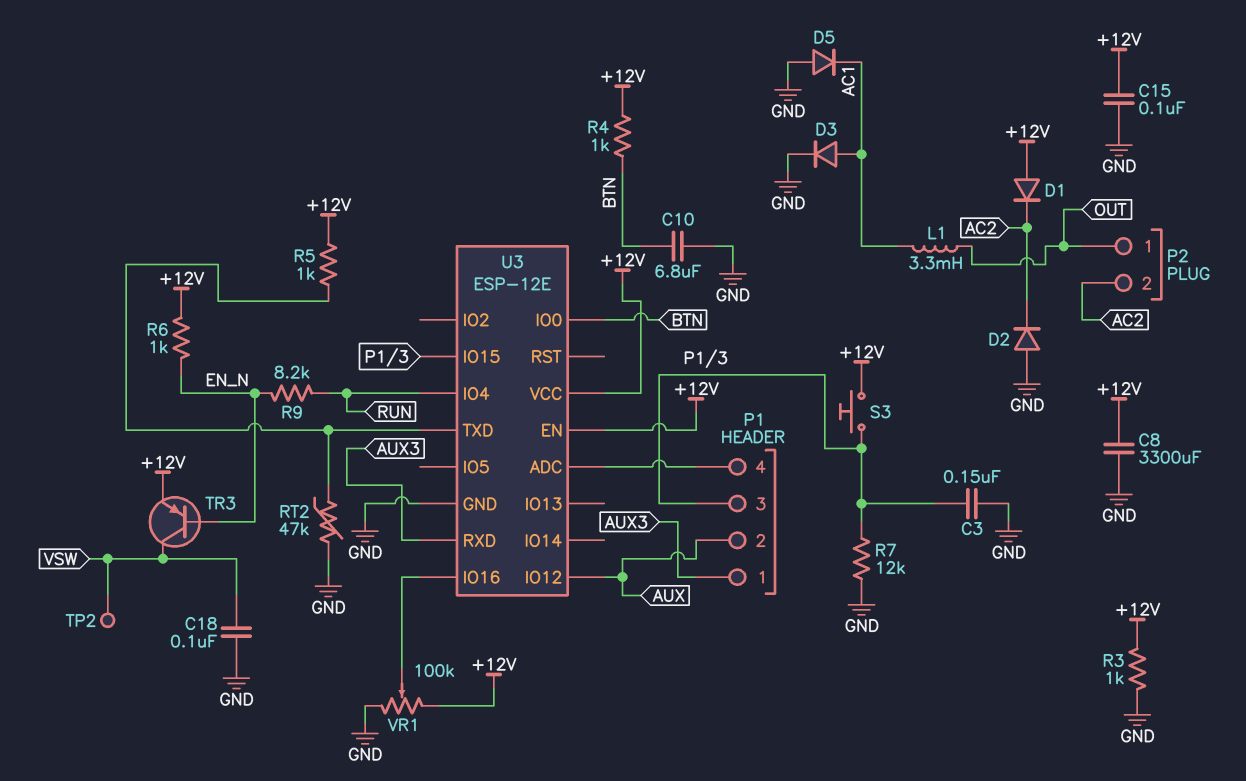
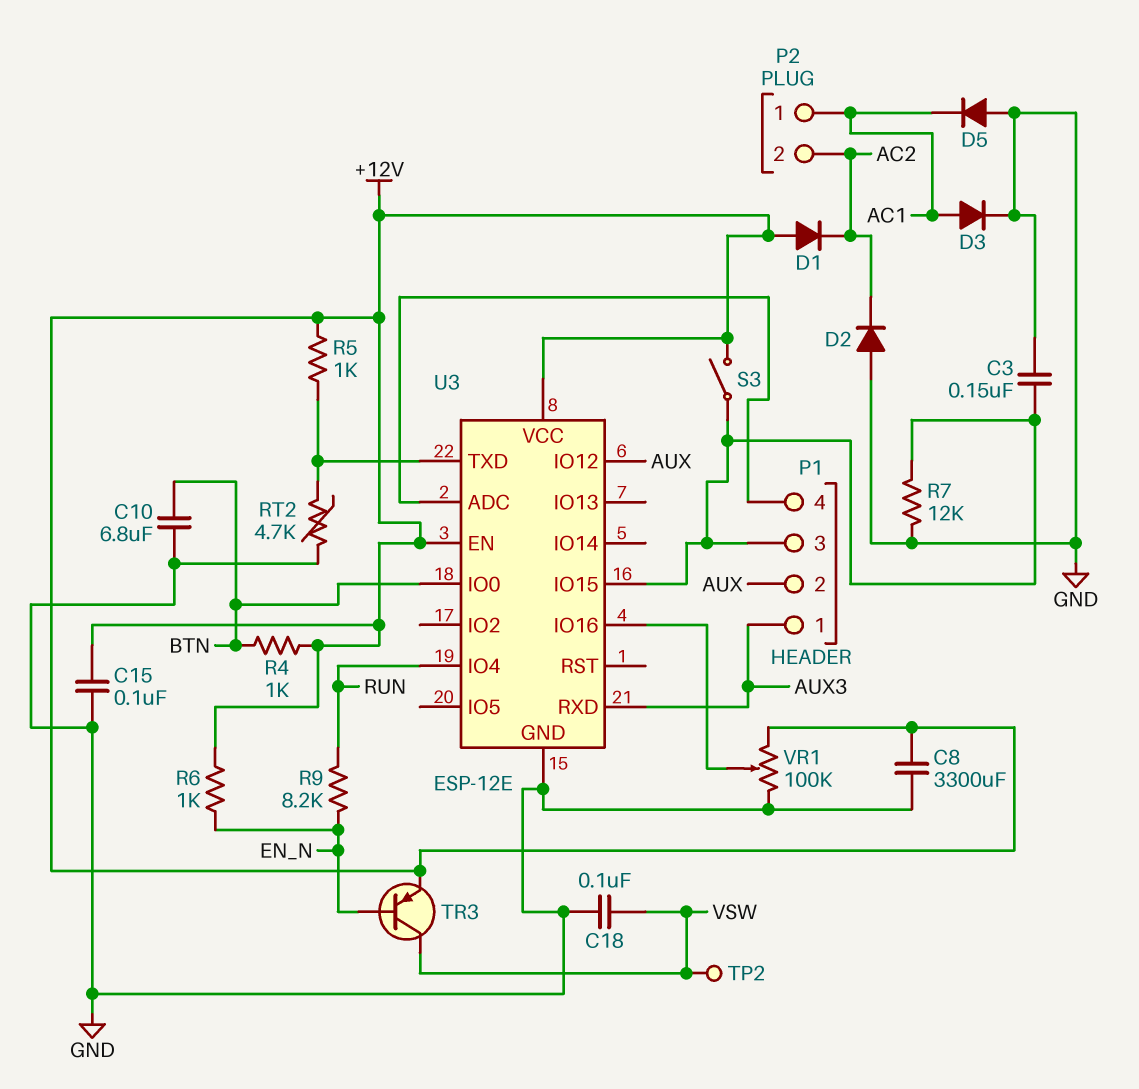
L1: 3.3mH (AC1, OUT) -> none
P2 pin 1: OUT -> AC1
R3: 1k (+12V, GND) -> none
RT2: 47k (GND, U3/TXD) -> 4.7k (GND, U3/TXD)
S3: button (+12V, P1/3) -> switch (+12V, P1/3)

